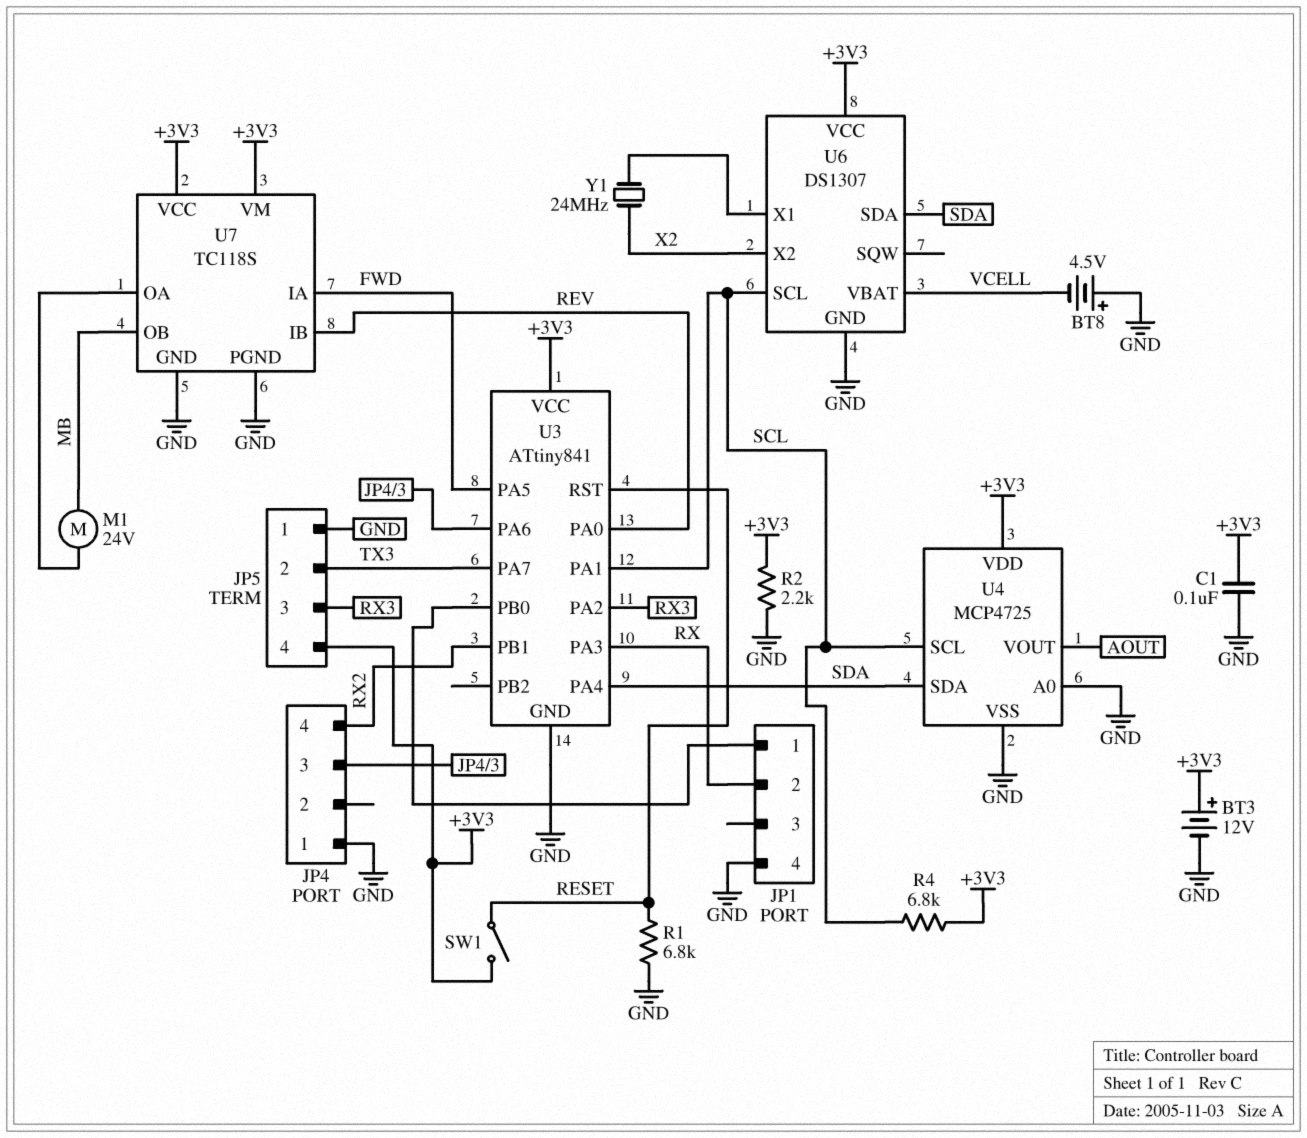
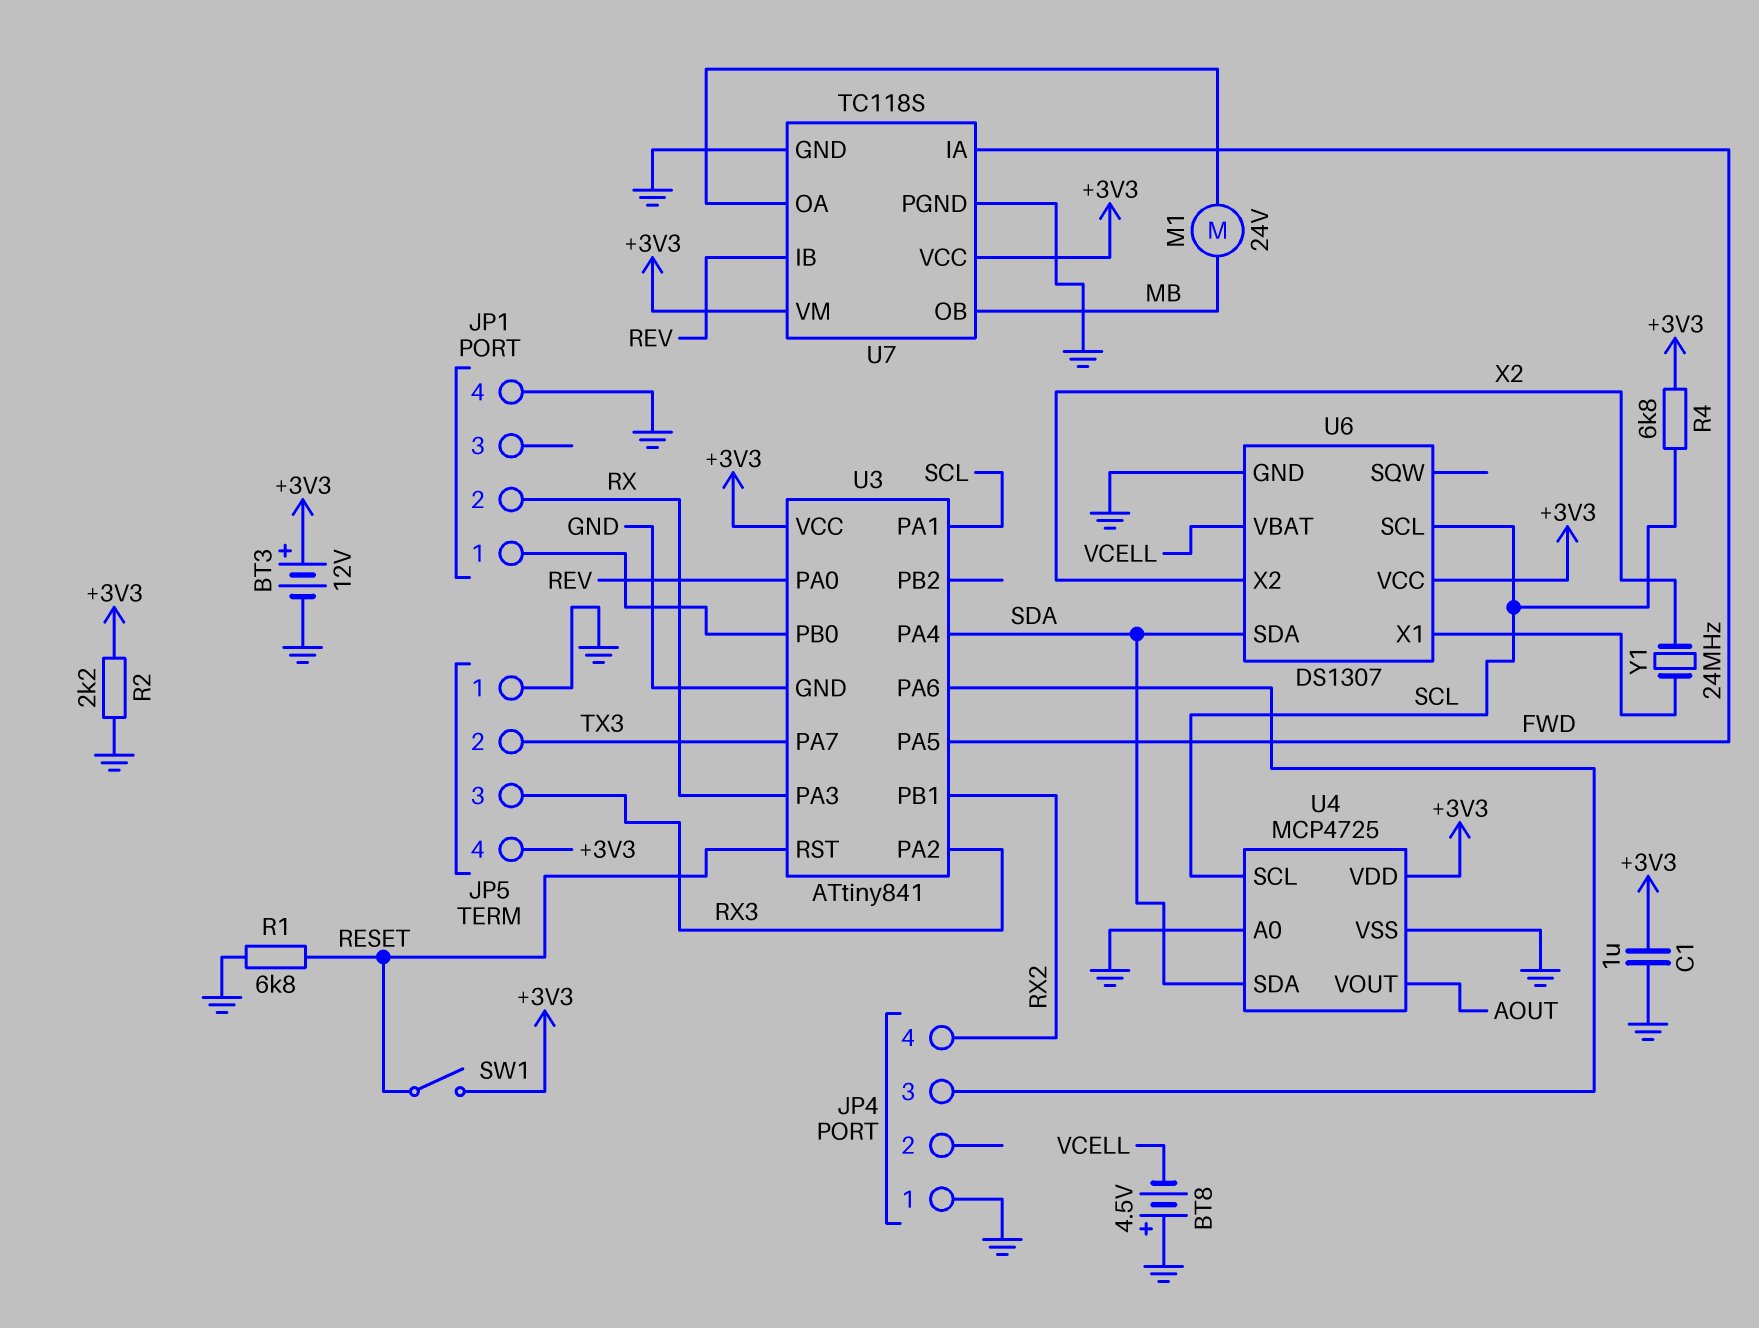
C1: 100nF (+3V3, GND) -> 1uF (+3V3, GND)

